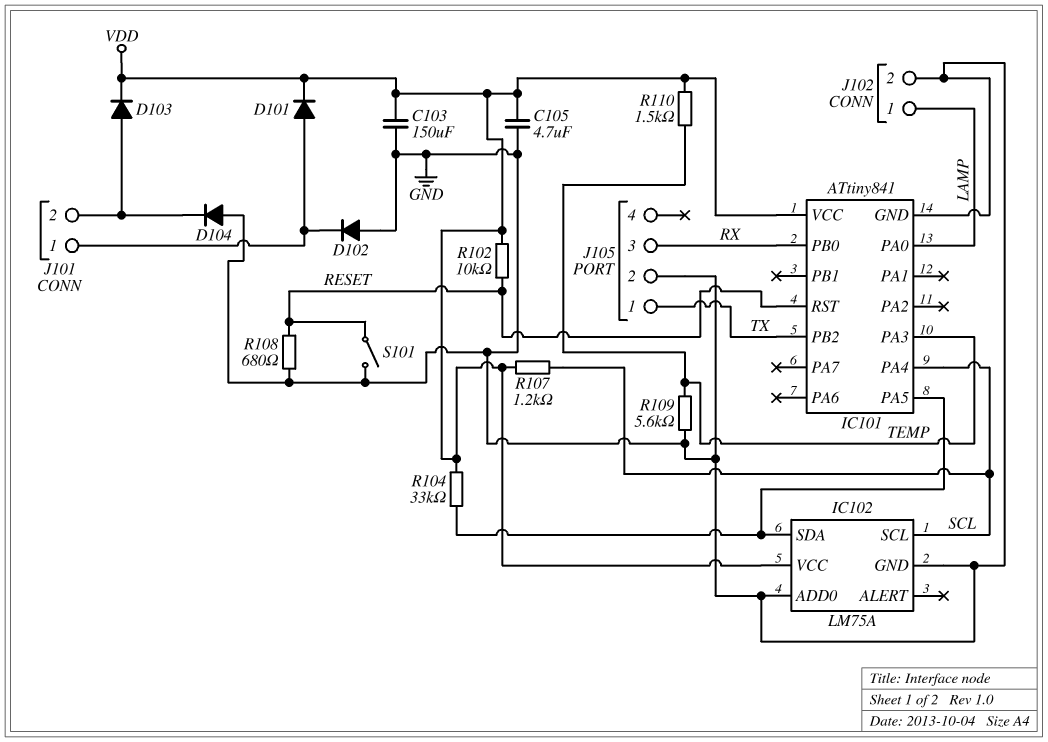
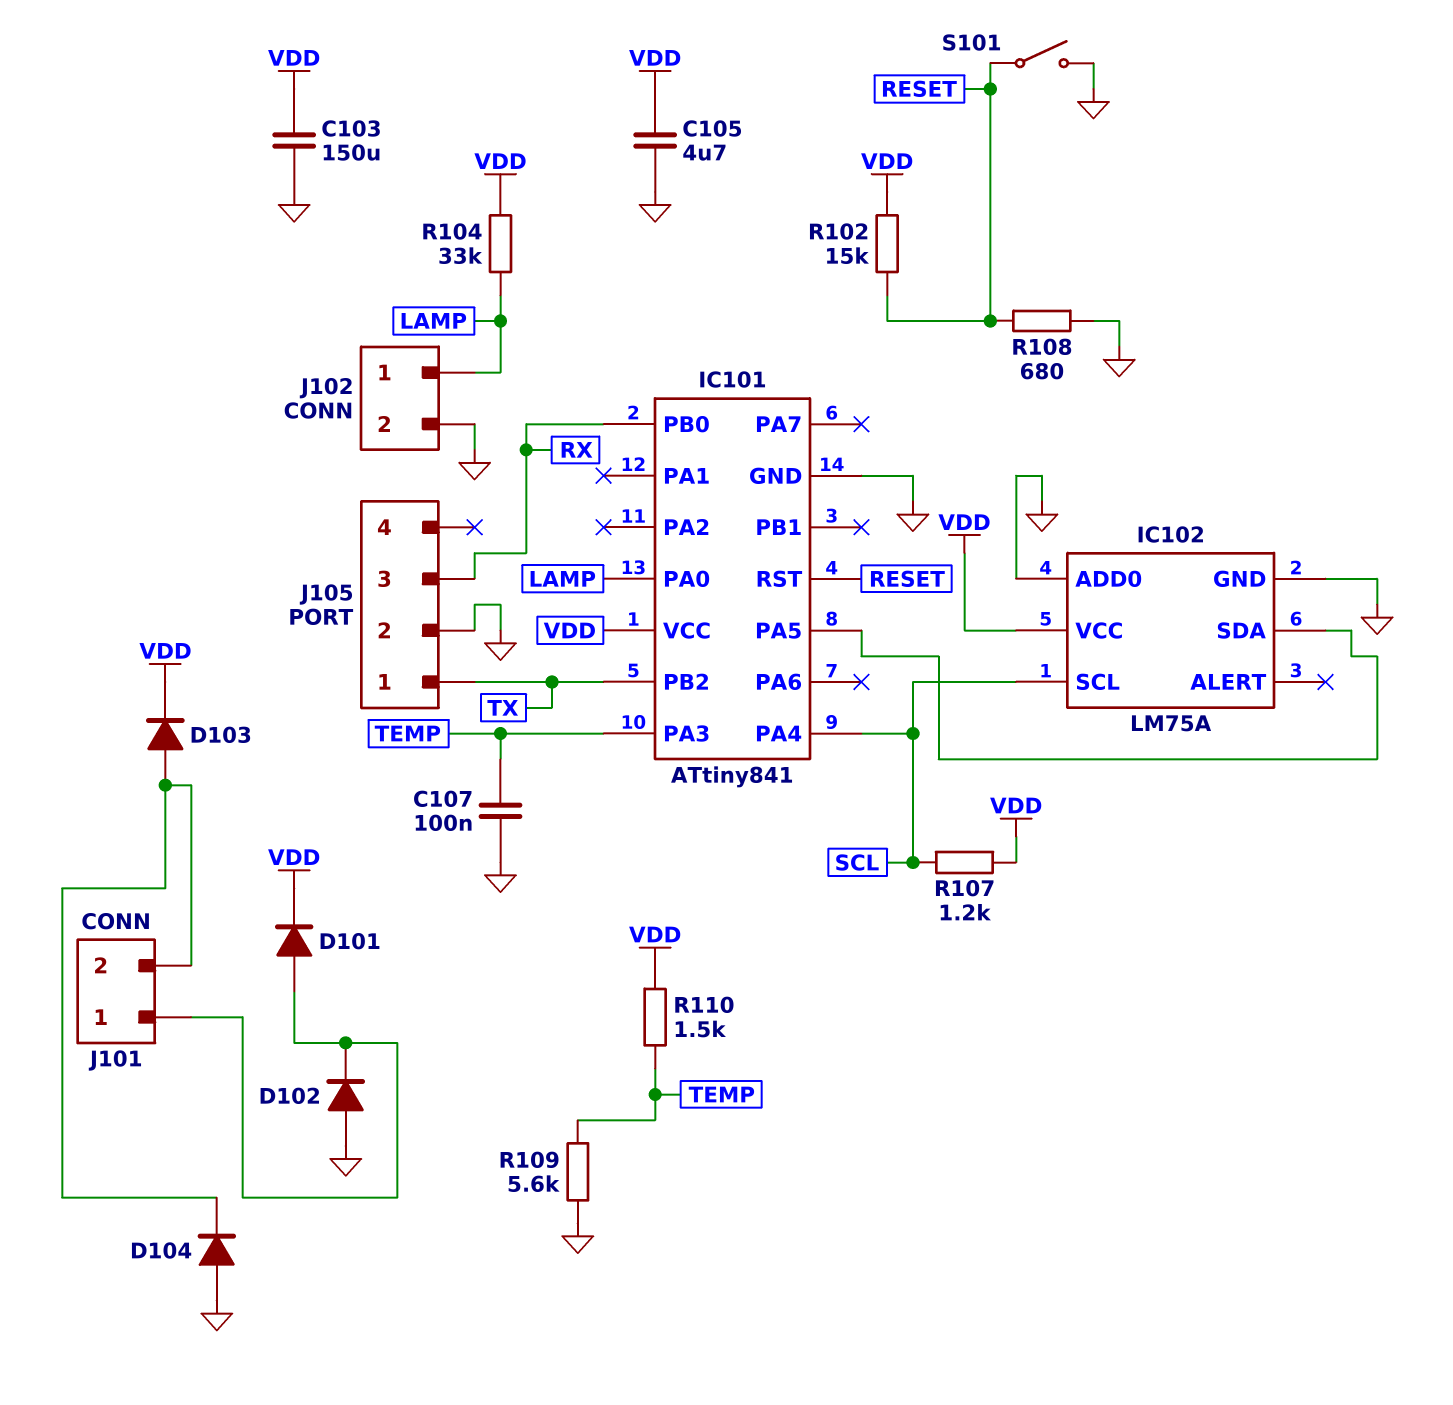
C107: none -> 100nF (GND, TEMP)
R102: 10k (RESET, VDD) -> 15k (RESET, VDD)
R104: 33k (IC101/PA5, VDD) -> 33k (LAMP, VDD)

